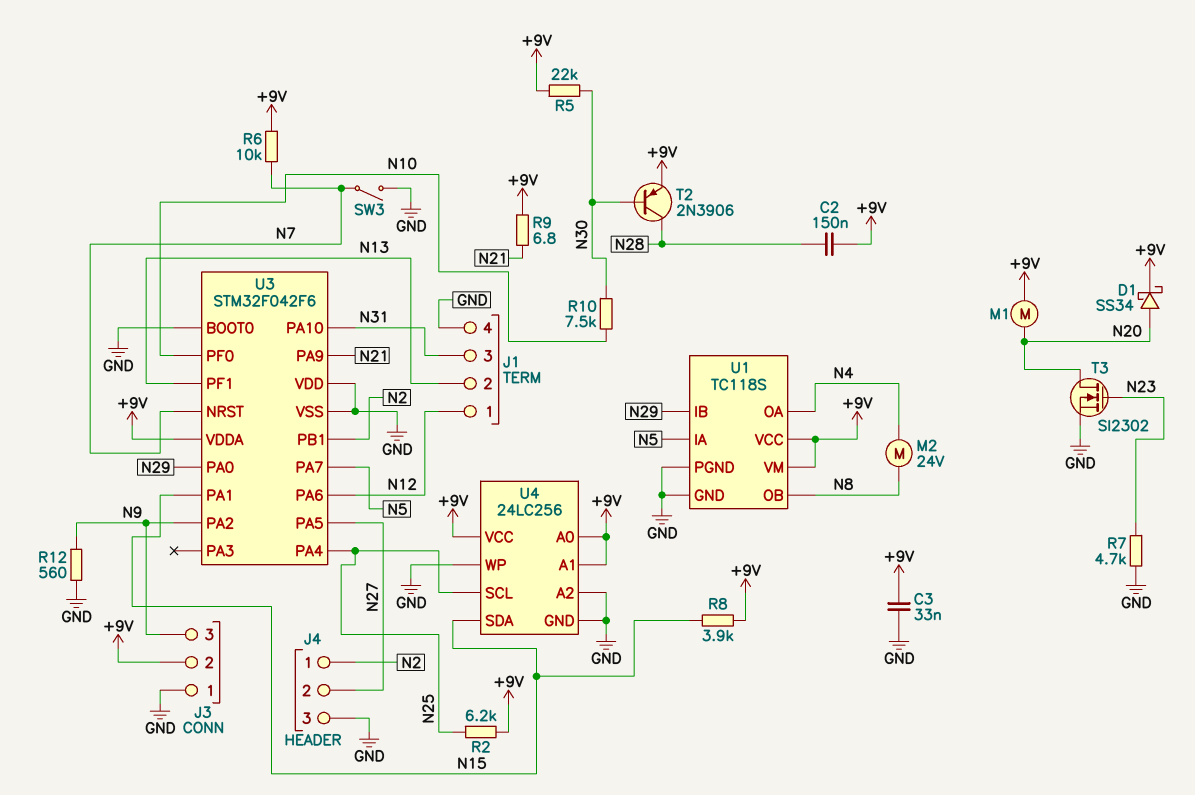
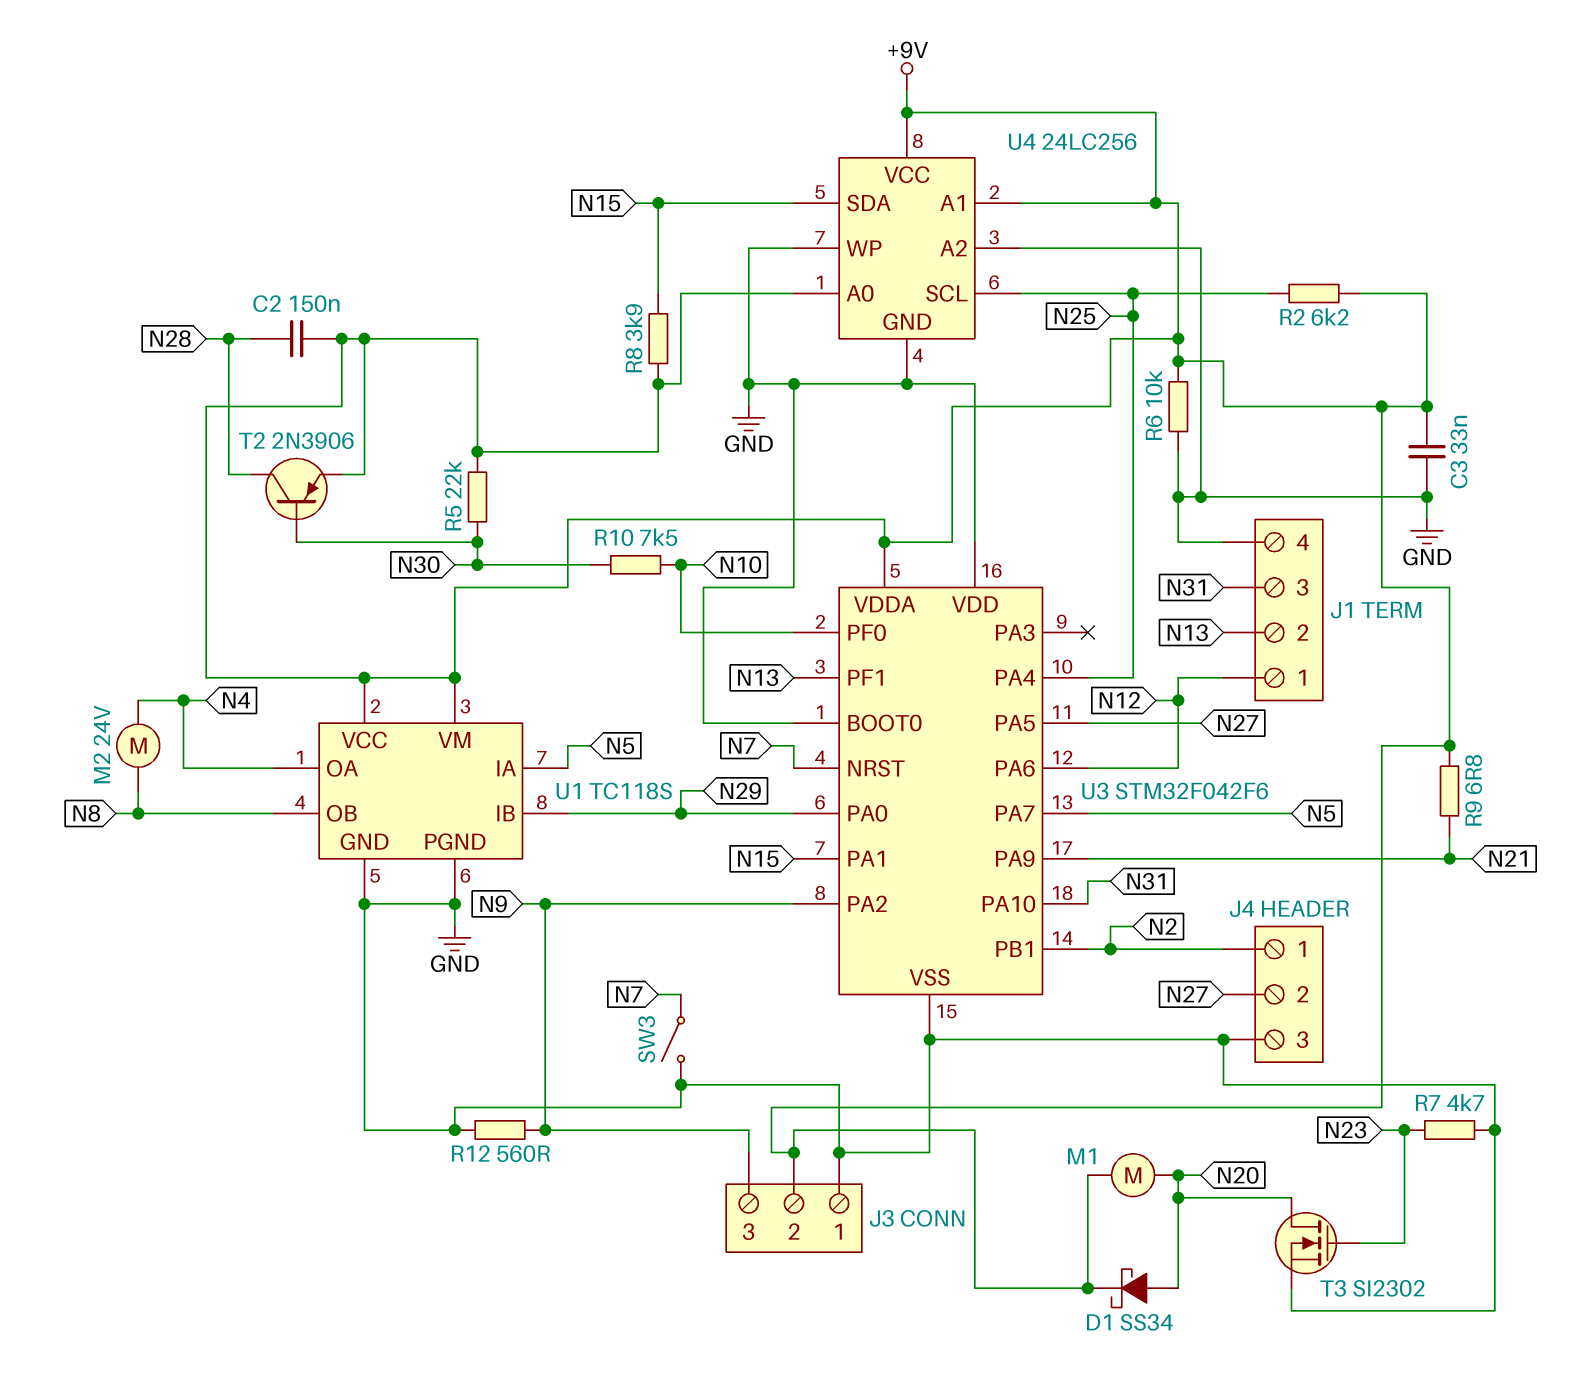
R6: 10k (+9V, N7) -> 10k (+9V, GND)

